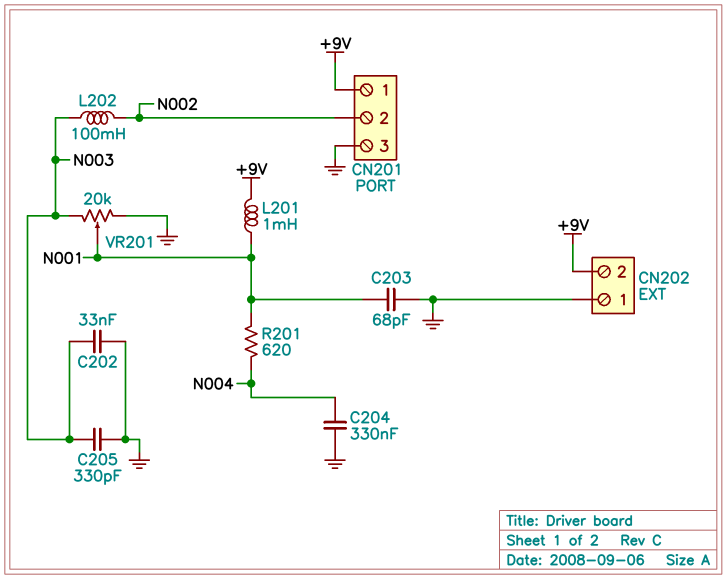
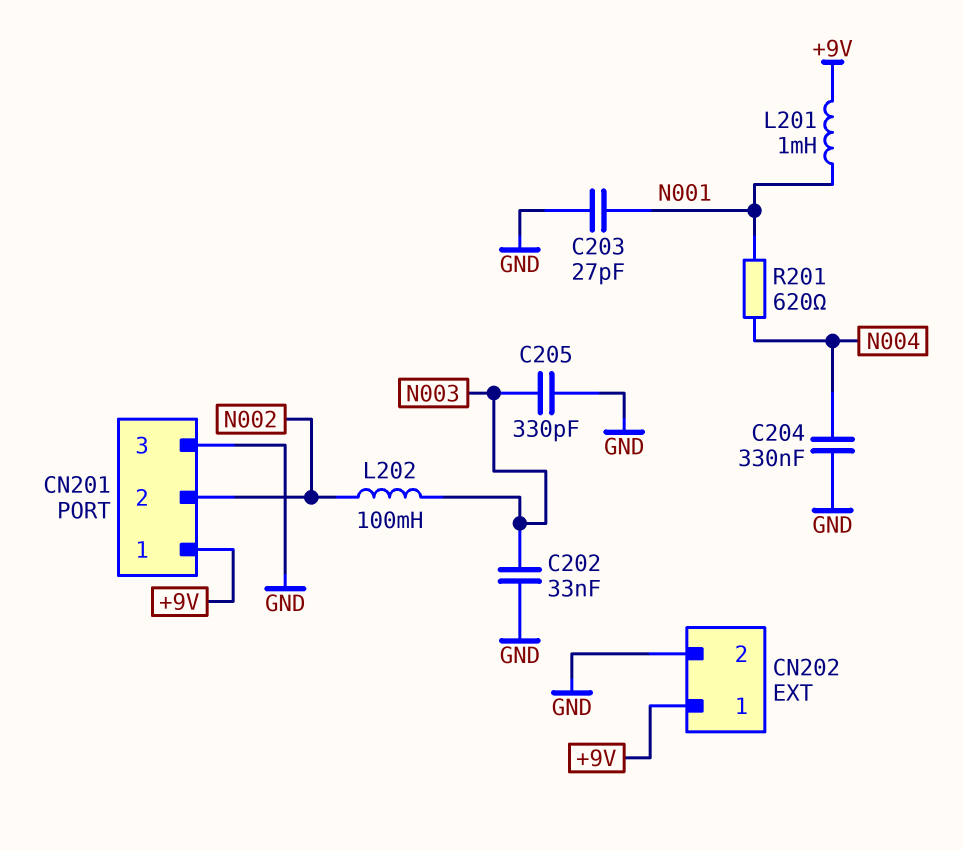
C203: 68pF (GND, N001) -> 27pF (GND, N001)
CN202 pin 1: GND -> +9V
CN202 pin 2: +9V -> GND
VR201: 20k (GND, N003, wiper N001) -> none

